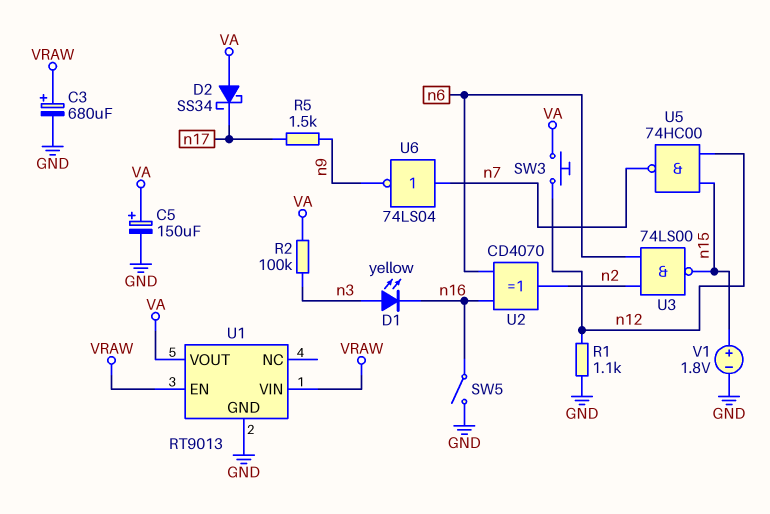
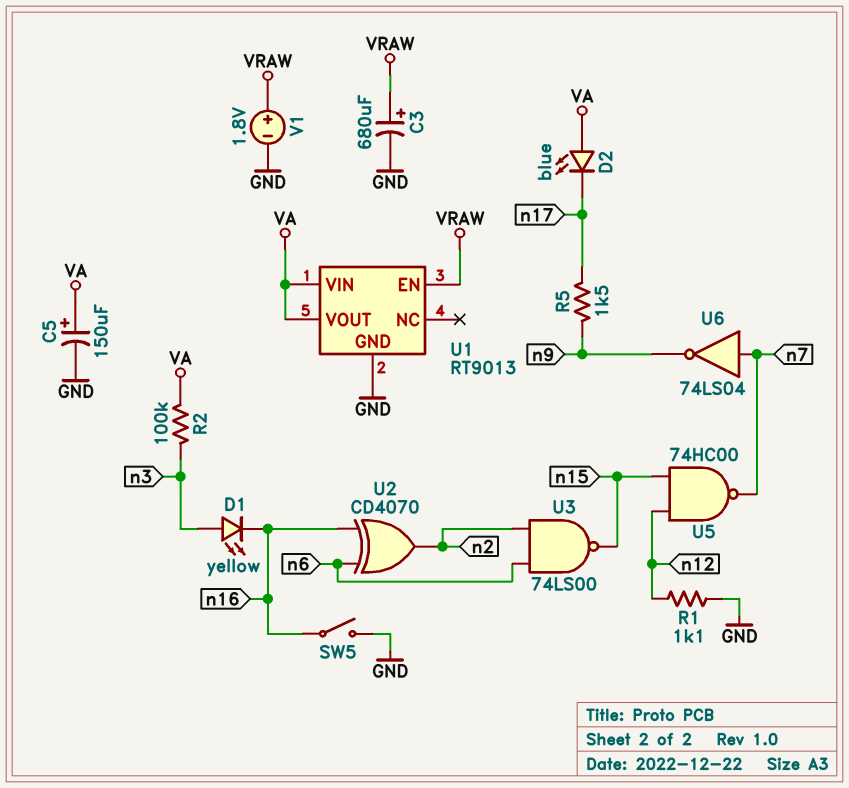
D2: schottky SS34 (A VA, K n17) -> LED blue (A VA, K n17)
SW3: button (VA, n12) -> none
U1 pin VIN: VRAW -> VA
V1: 1.8V (plus n15, minus GND) -> 1.8V (plus VRAW, minus GND)

